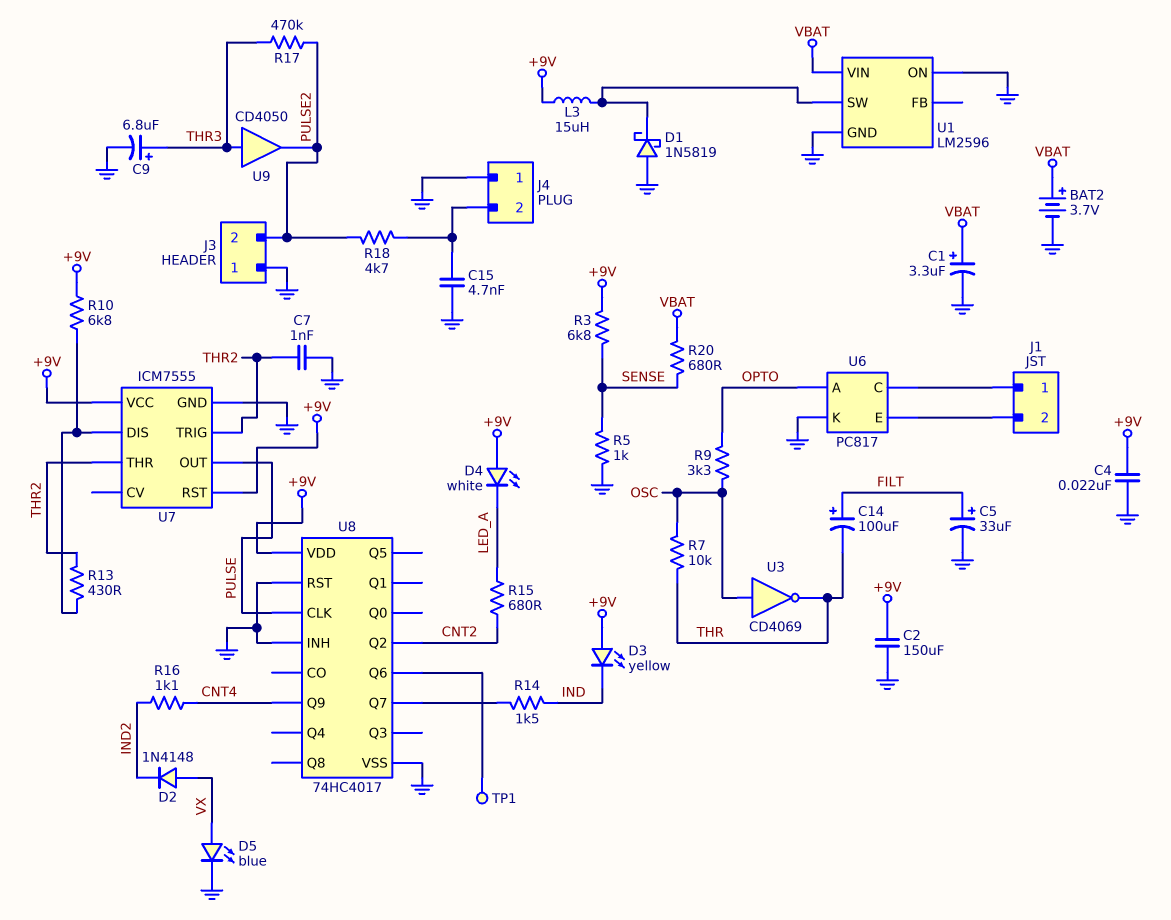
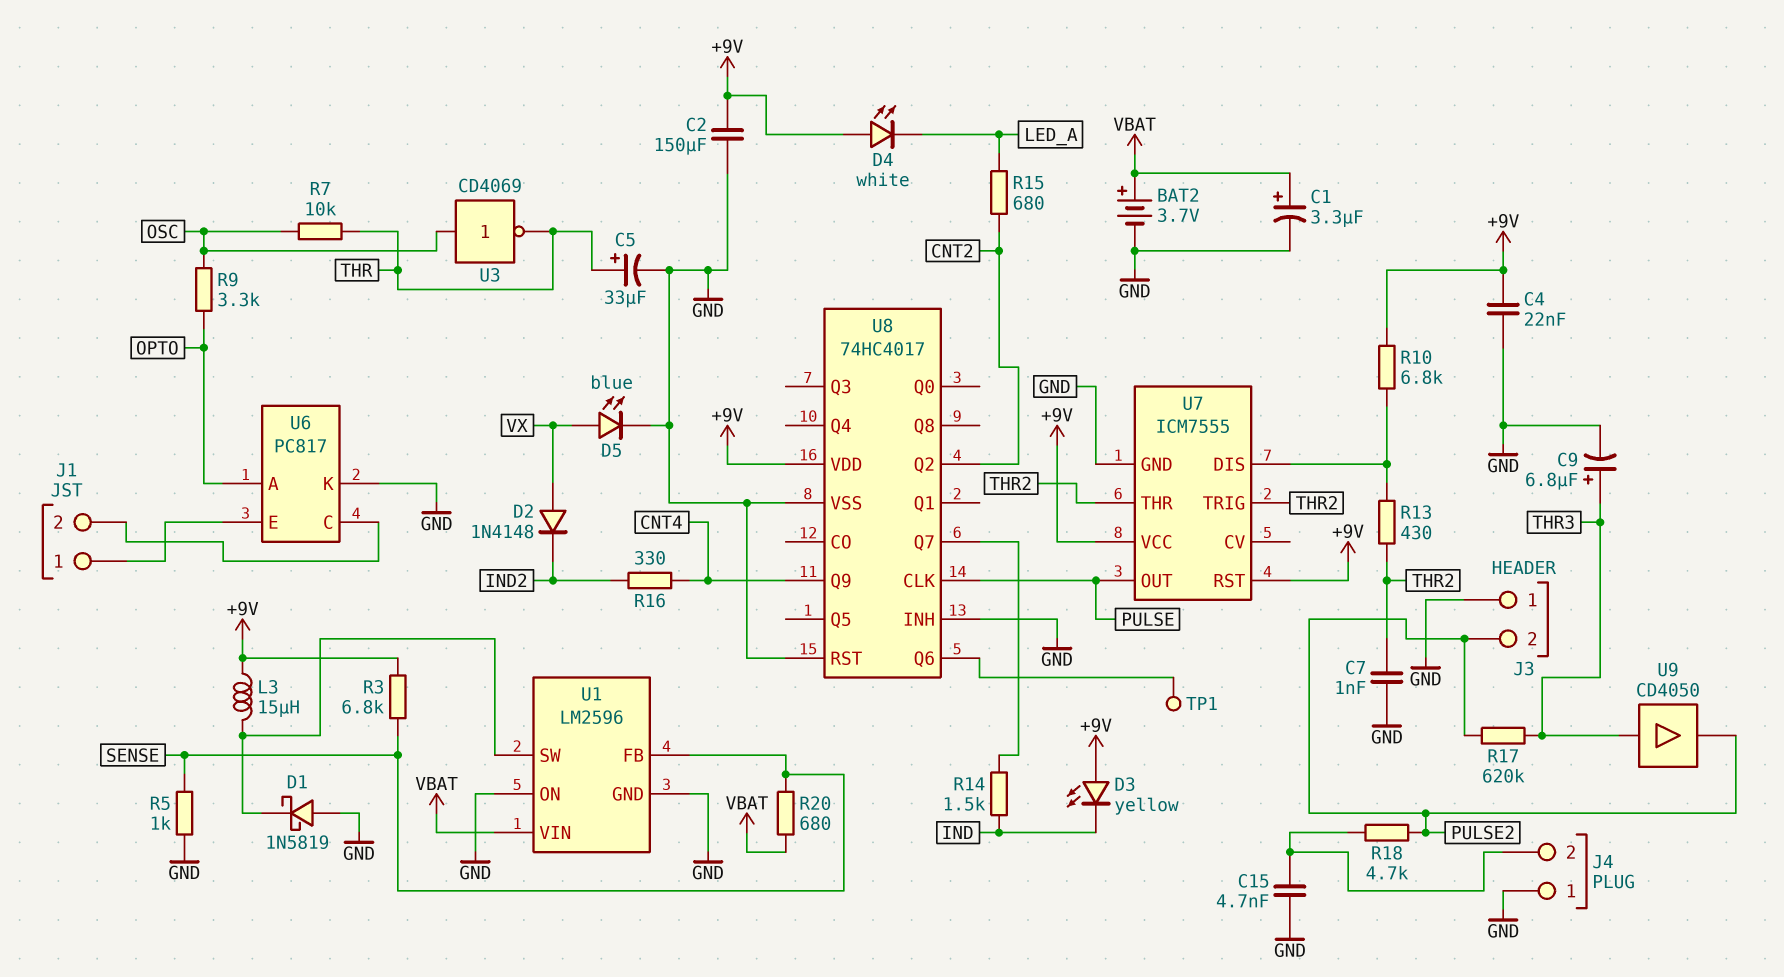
C5: 33uF (plus FILT, minus GND) -> 33uF (plus THR, minus GND)
C14: 100uF (plus FILT, minus THR) -> none
R16: 1.1k (CNT4, IND2) -> 330 (CNT4, IND2)
R17: 470k (PULSE2, THR3) -> 620k (PULSE2, THR3)
U1 pin FB: none -> SENSE
U6 pin C: J1/1 -> J1/2
U6 pin E: J1/2 -> J1/1

